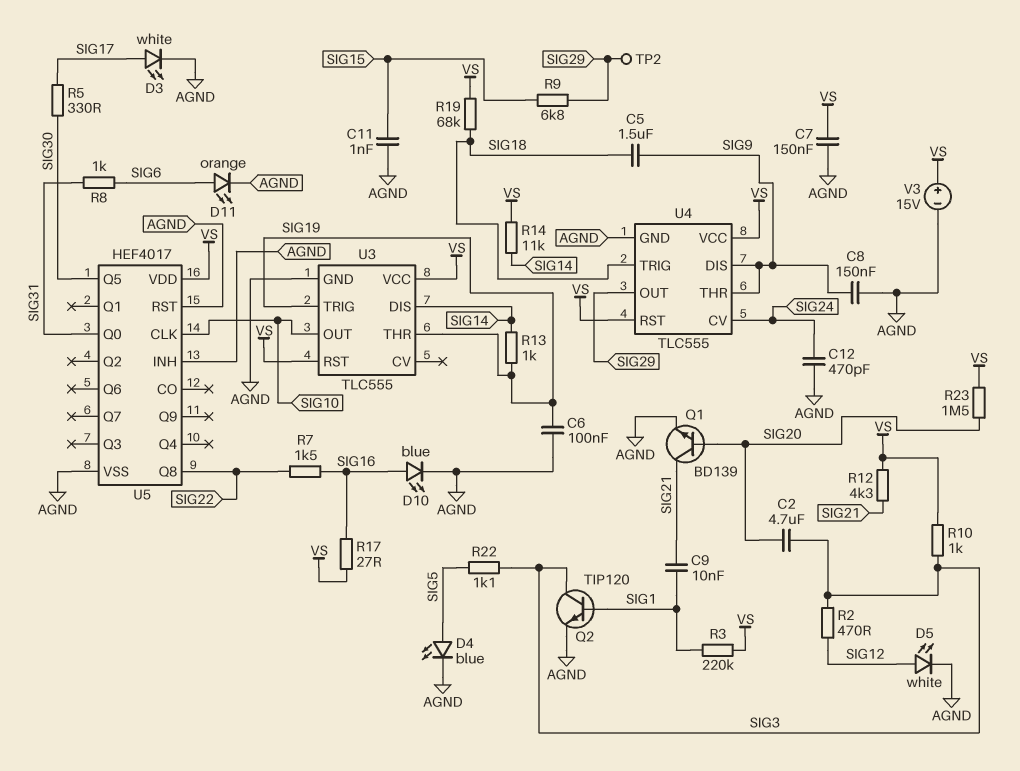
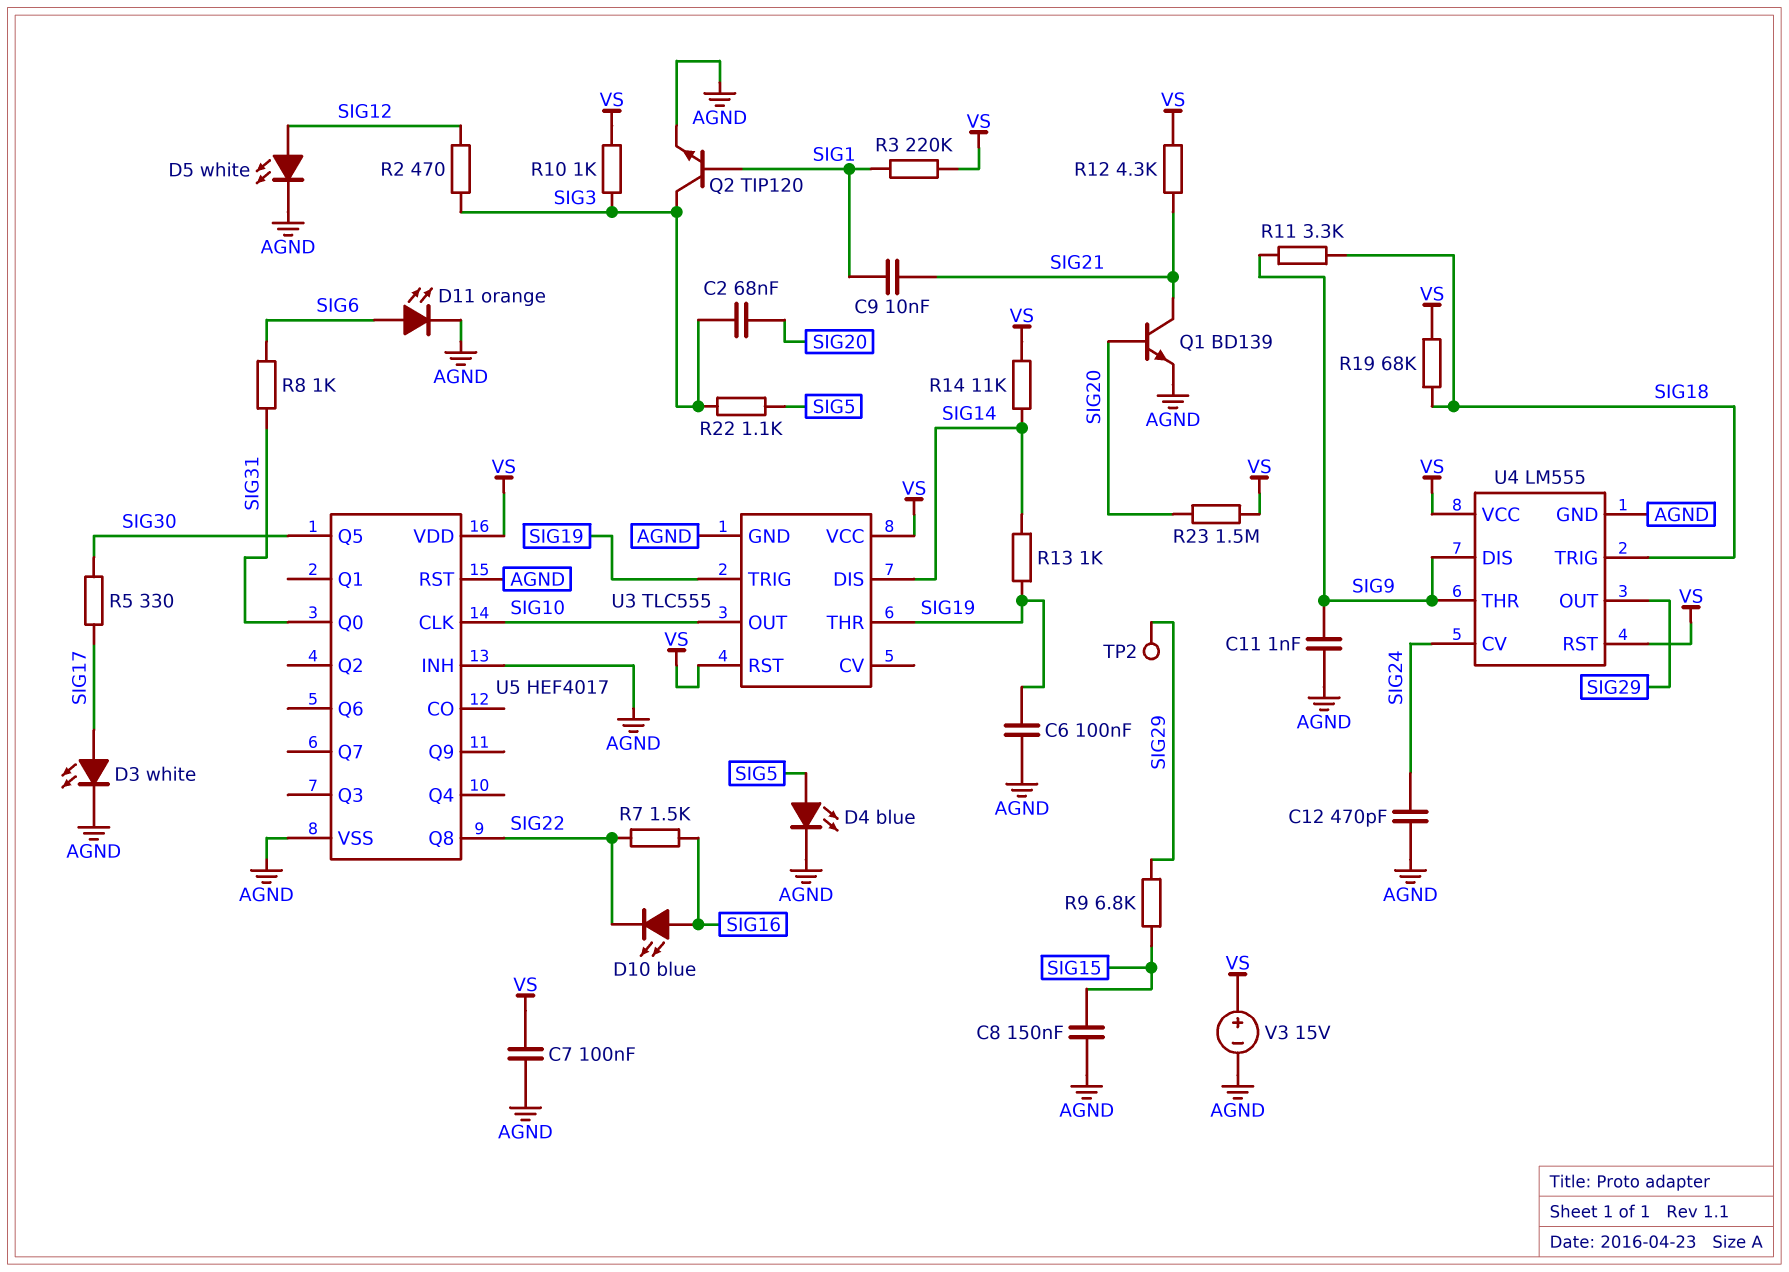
C2: 4.7uF (SIG3, SIG20) -> 68nF (SIG3, SIG20)
C5: 1.5uF (SIG9, SIG18) -> none
C7: 150nF (AGND, VS) -> 100nF (AGND, VS)
C8: 150nF (AGND, SIG9) -> 150nF (AGND, SIG15)
C11: 1nF (AGND, SIG15) -> 1nF (AGND, SIG9)
D10: LED blue (A SIG16, K AGND) -> LED blue (A SIG16, K SIG22)
R11: none -> 3.3k (SIG9, SIG18)
R17: 27 (SIG16, VS) -> none
U4: TLC555 -> LM555

